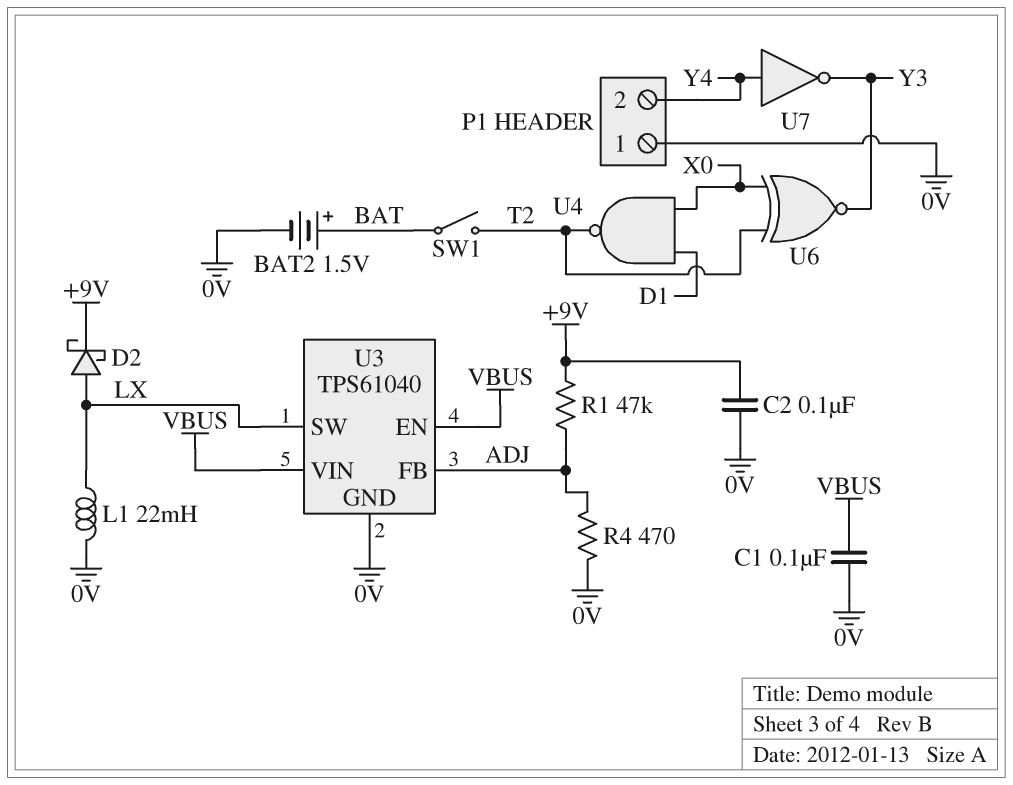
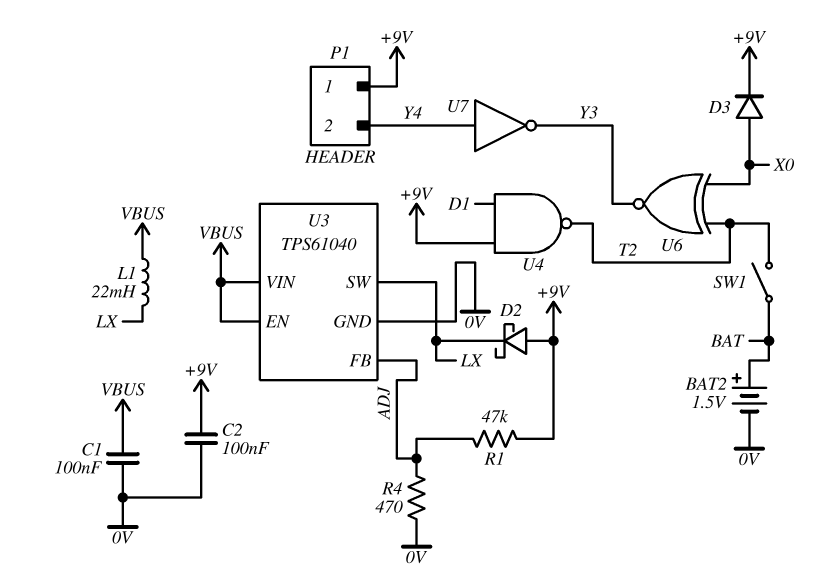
D2: schottky (A LX, K +9V) -> schottky (A +9V, K LX)
D3: none -> diode (A X0, K +9V)
L1: 22mH (0V, LX) -> 22mH (LX, VBUS)
P1 pin 1: 0V -> +9V
U4: NAND (in D1, in X0, out T2) -> NAND (in +9V, in D1, out T2)

